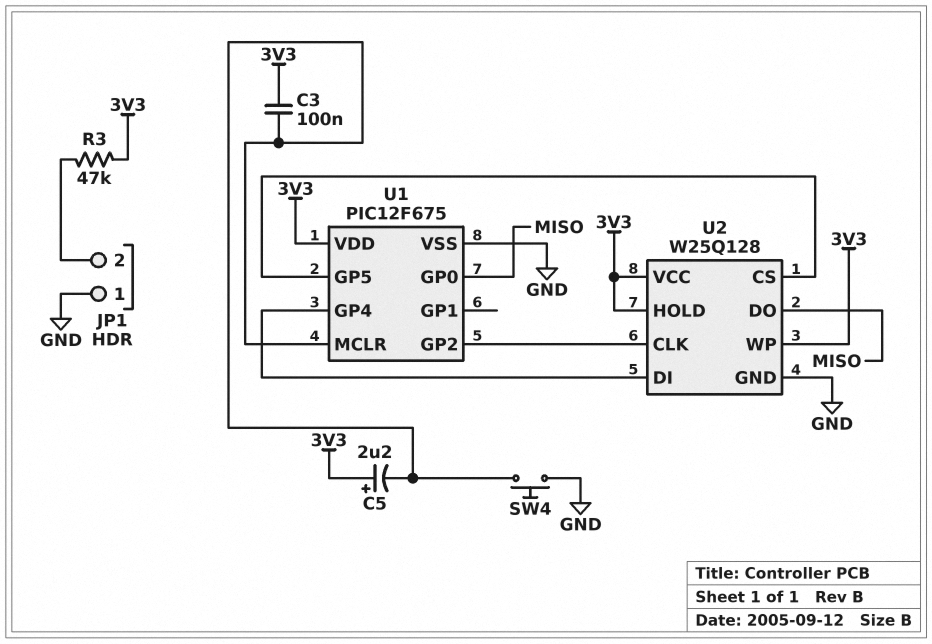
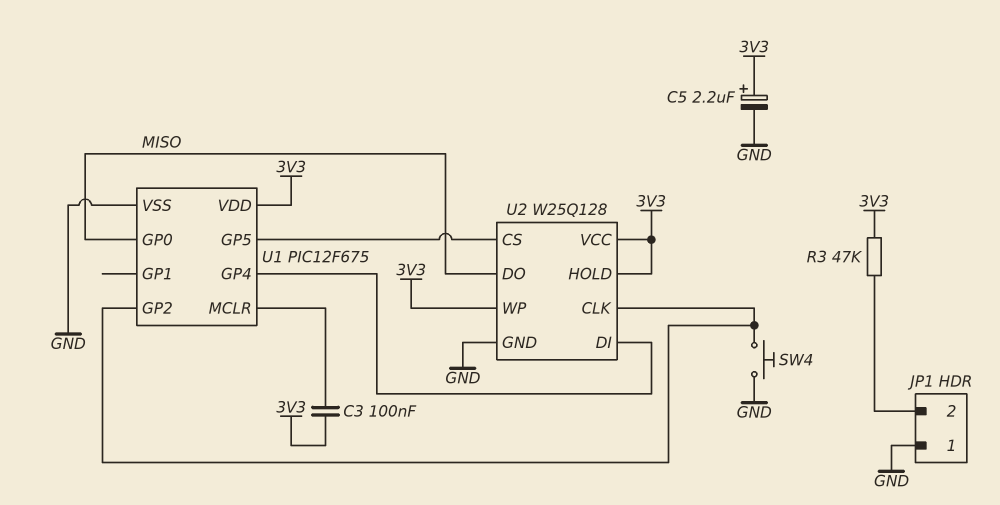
C5: 2.2uF (plus 3V3, minus U1/MCLR) -> 2.2uF (plus 3V3, minus GND)
SW4: button (GND, U1/MCLR) -> button (GND, U1/GP2)

